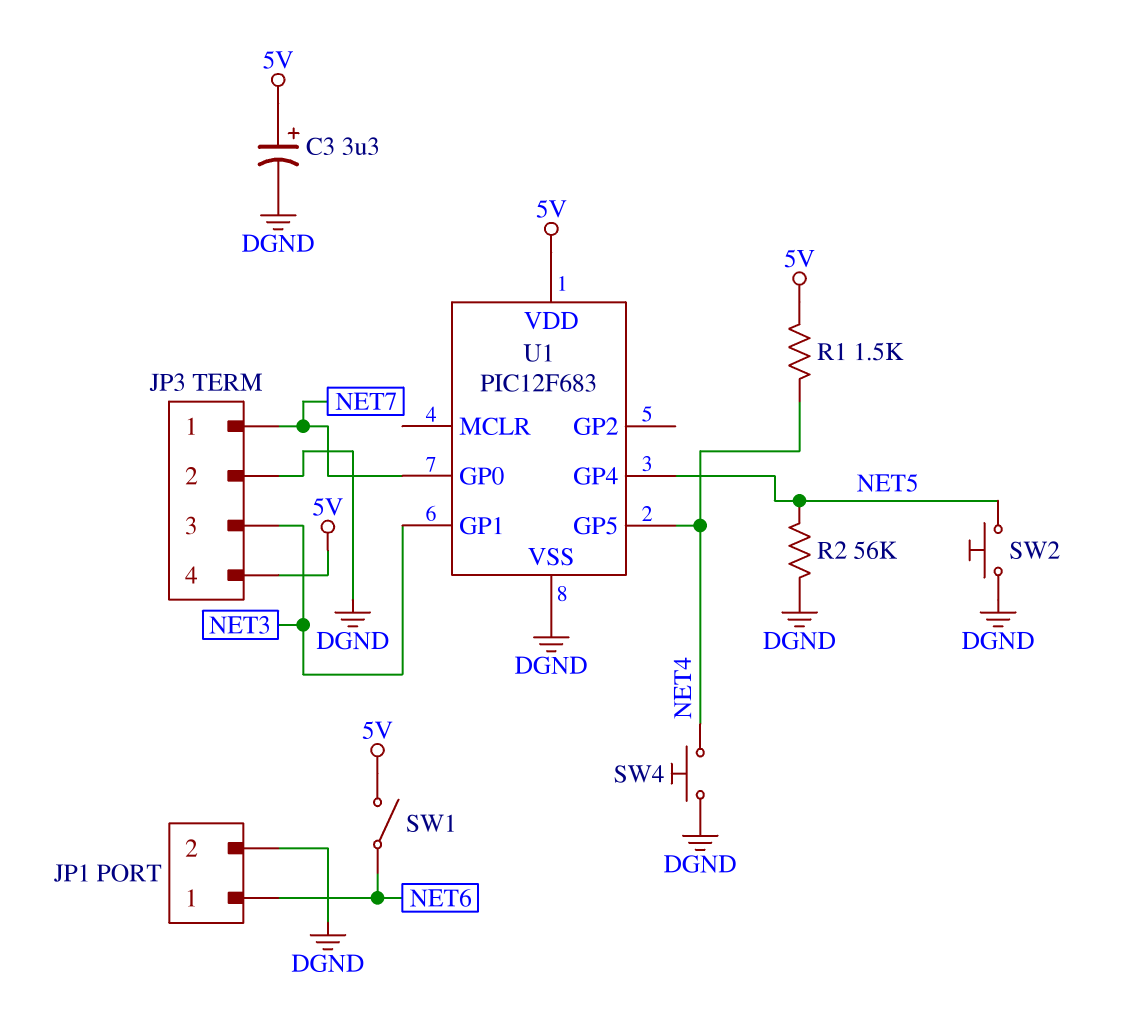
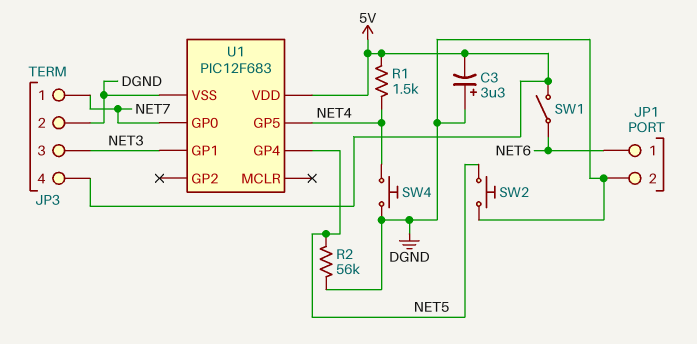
C3: 3.3uF (plus 5V, minus DGND) -> 3.3uF (plus DGND, minus 5V)

